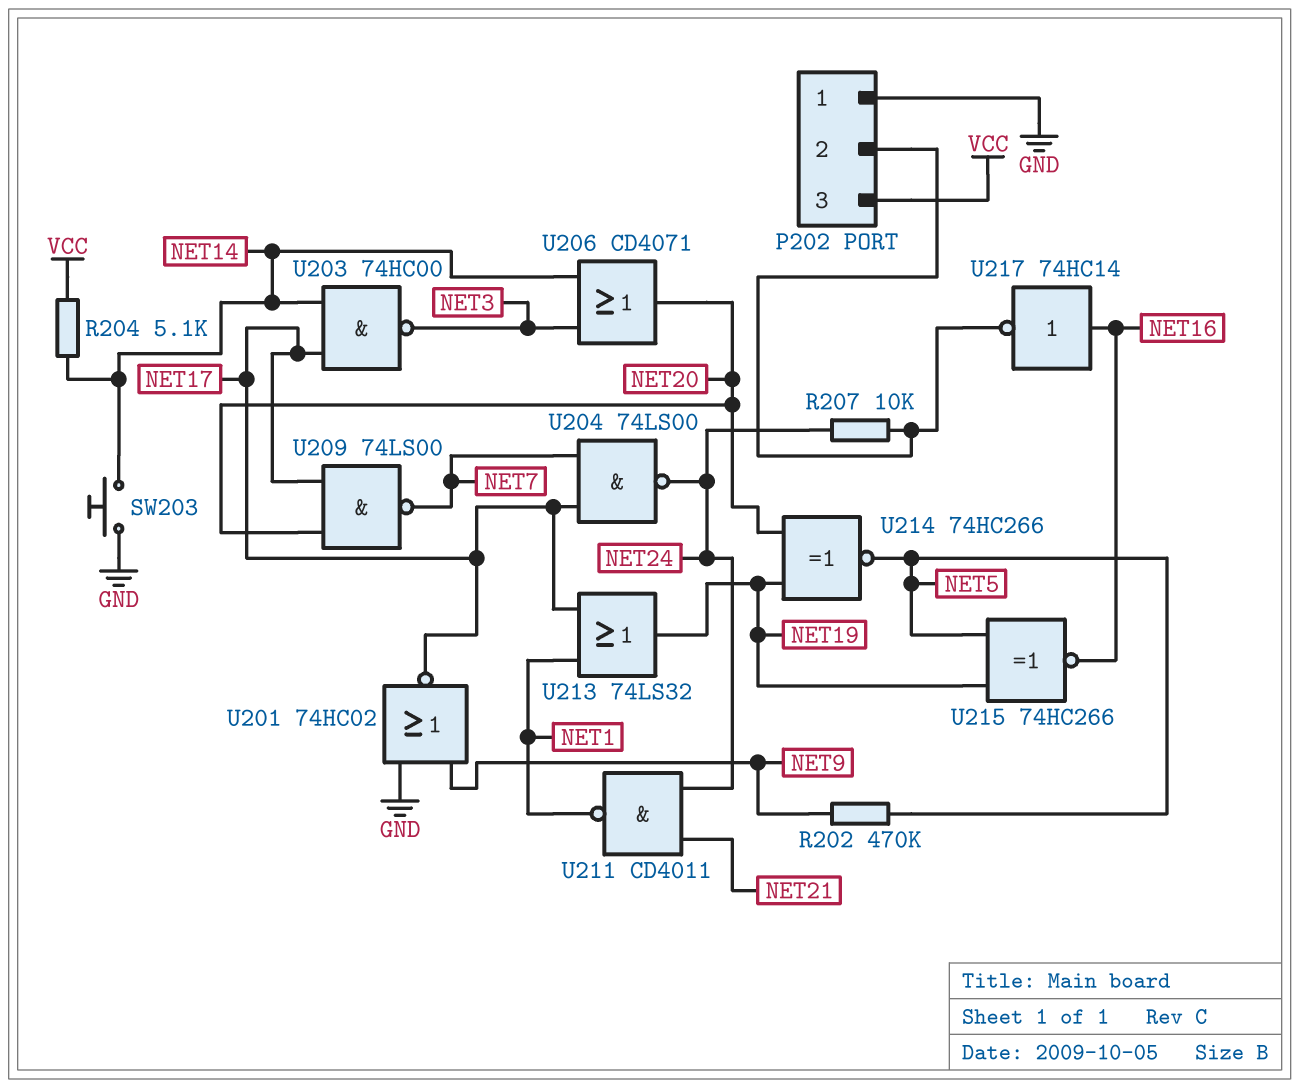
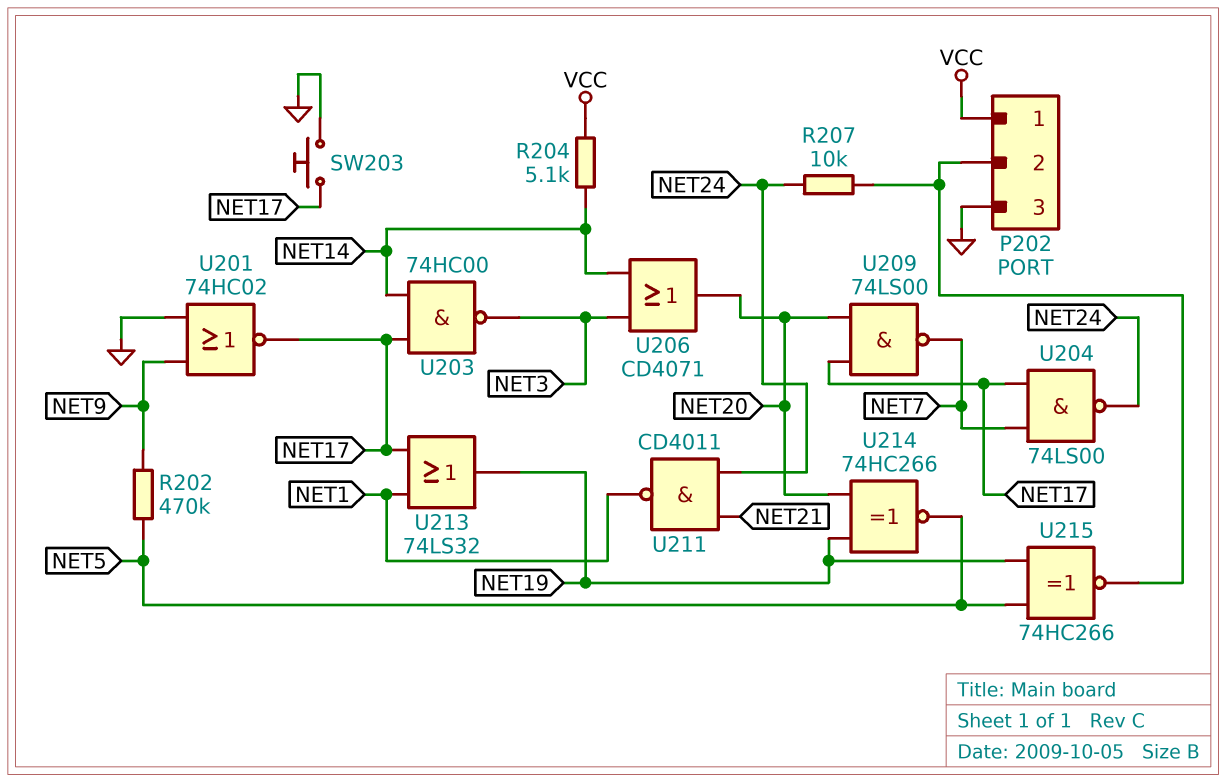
P202 pin 1: GND -> VCC
P202 pin 3: VCC -> GND
SW203: button (GND, NET14) -> button (GND, NET17)
U215: XNOR 74HC266 (in NET5, in NET19, out NET16) -> XNOR 74HC266 (in NET5, in NET19, out P202/2)
U217: NOT 74HC14 (in NET16, out P202/2) -> none

